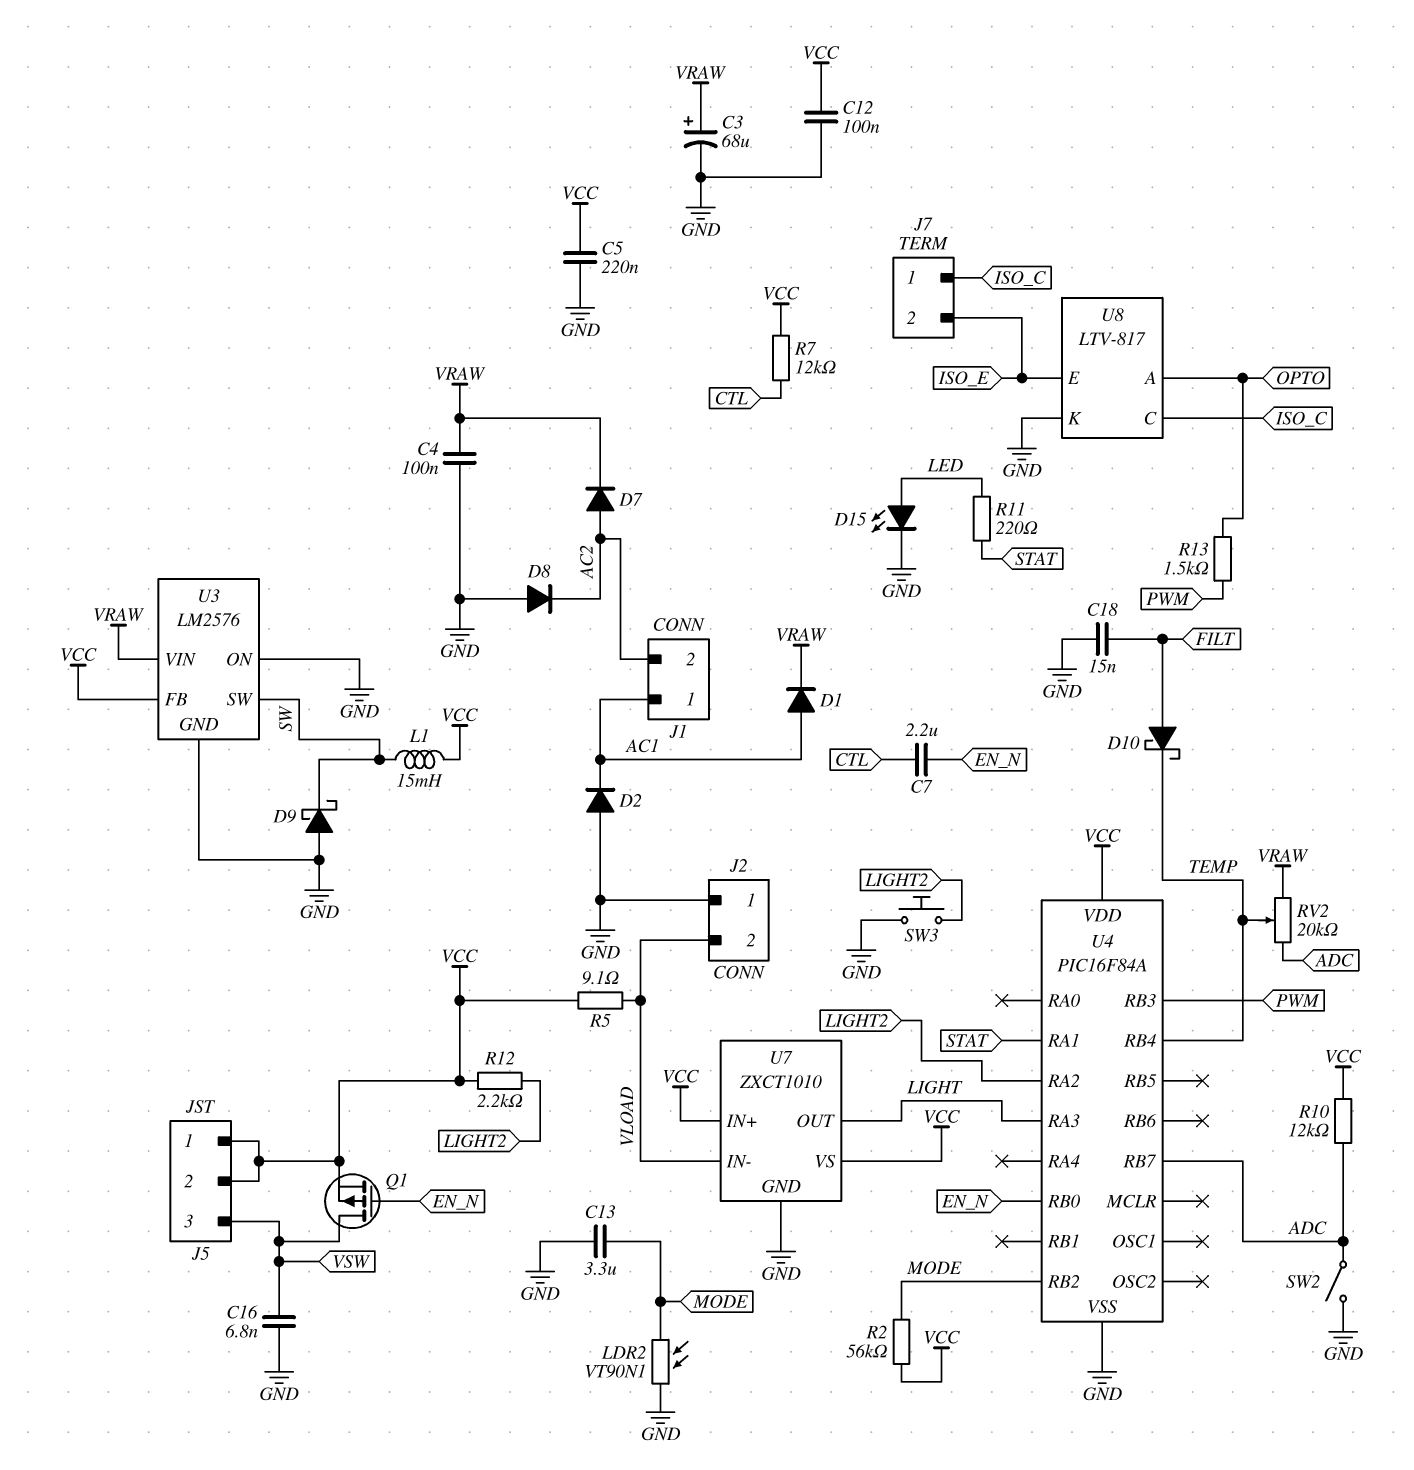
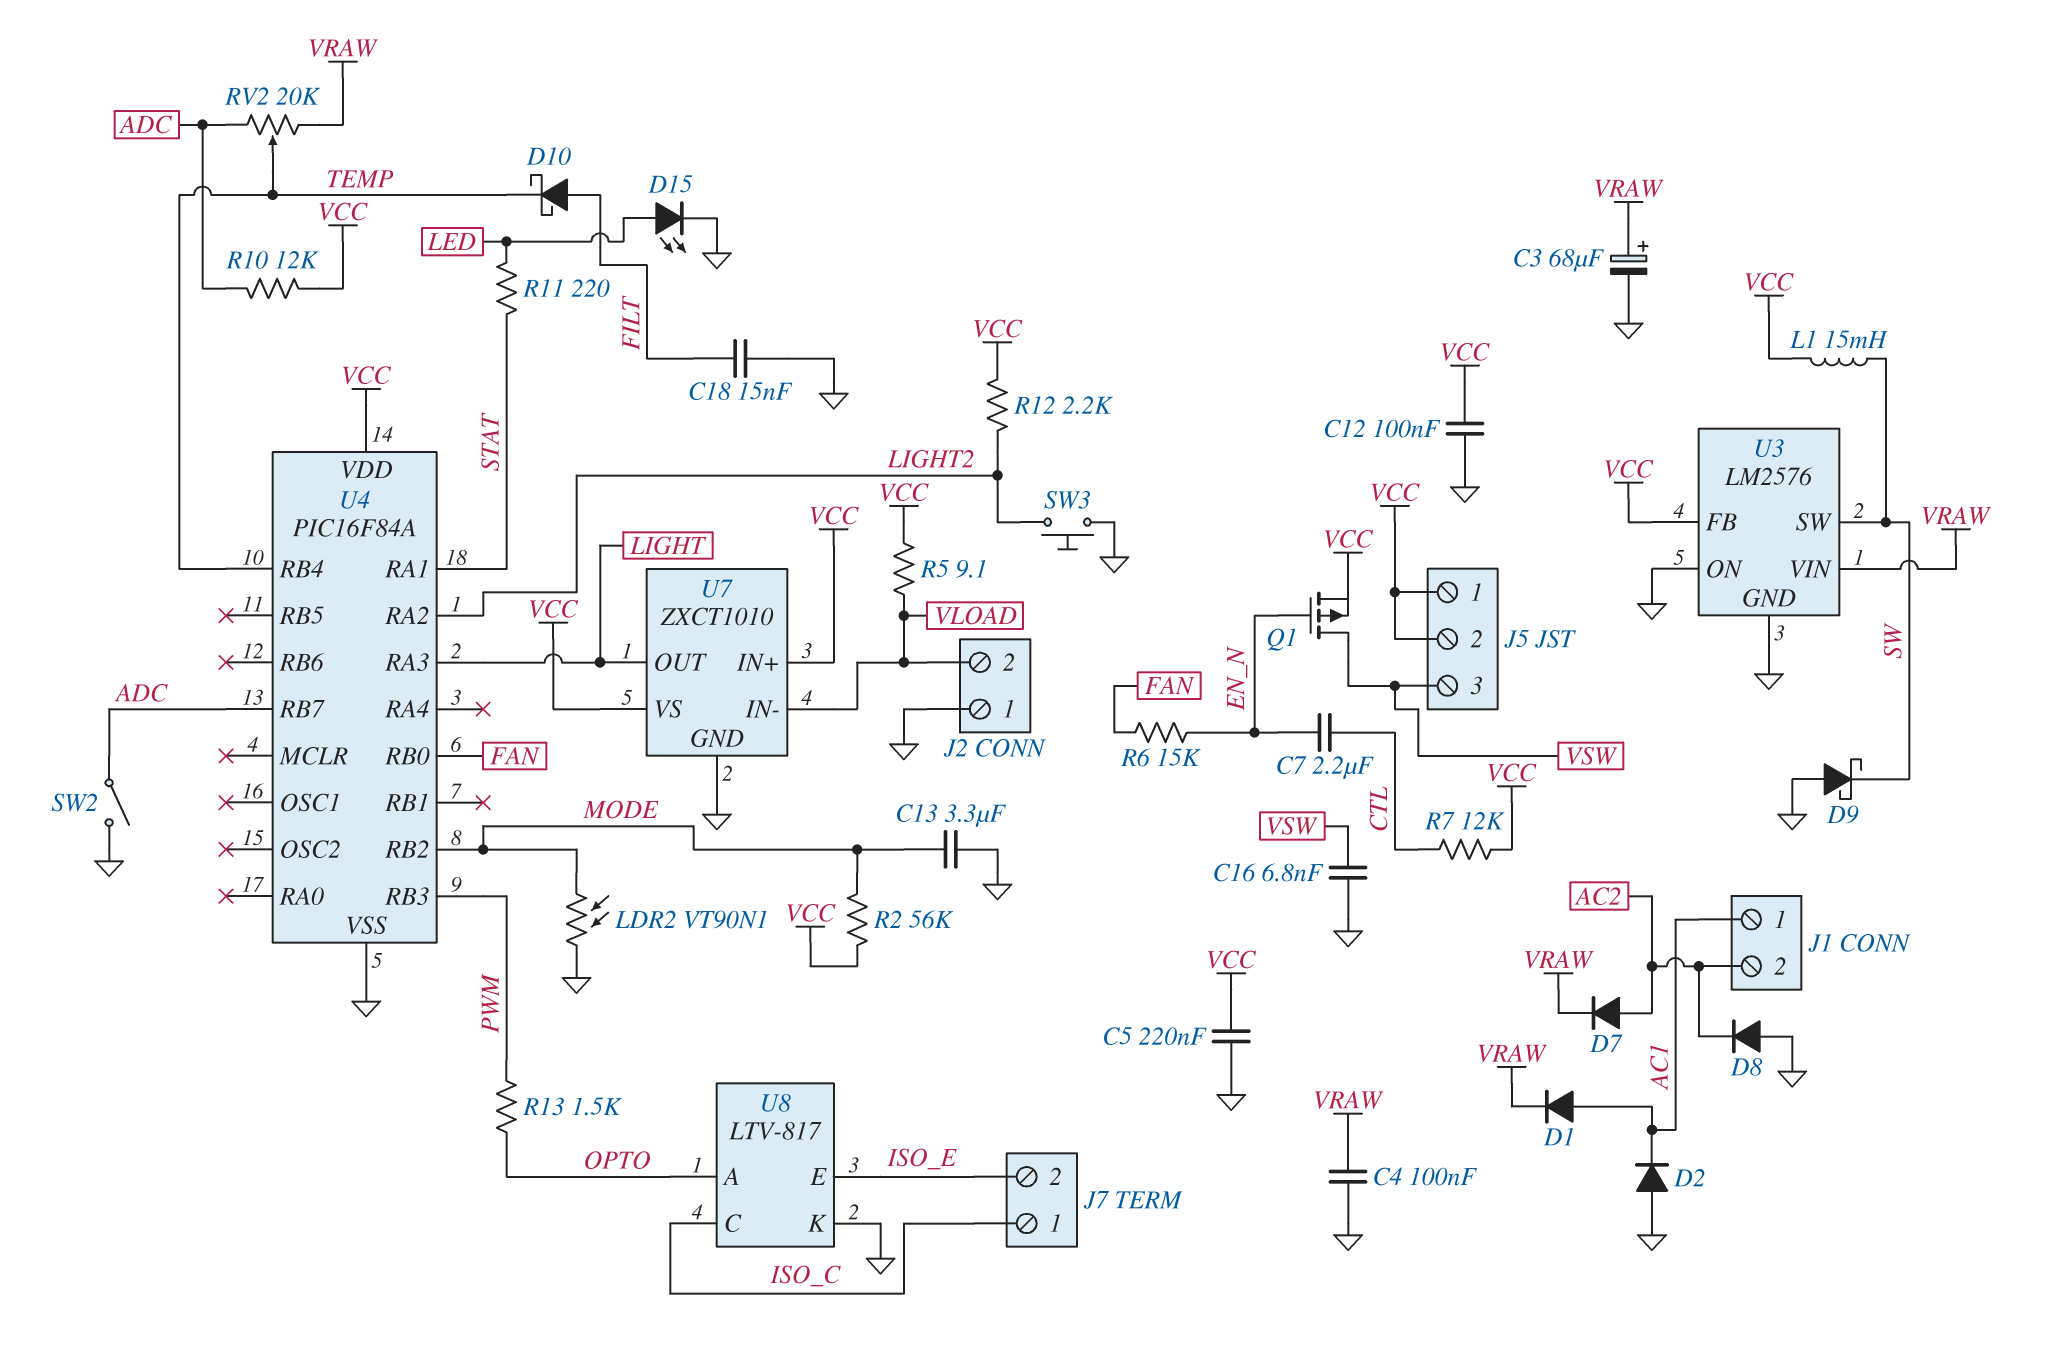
R6: none -> 15k (EN_N, FAN)
U4 pin RB0: EN_N -> FAN

